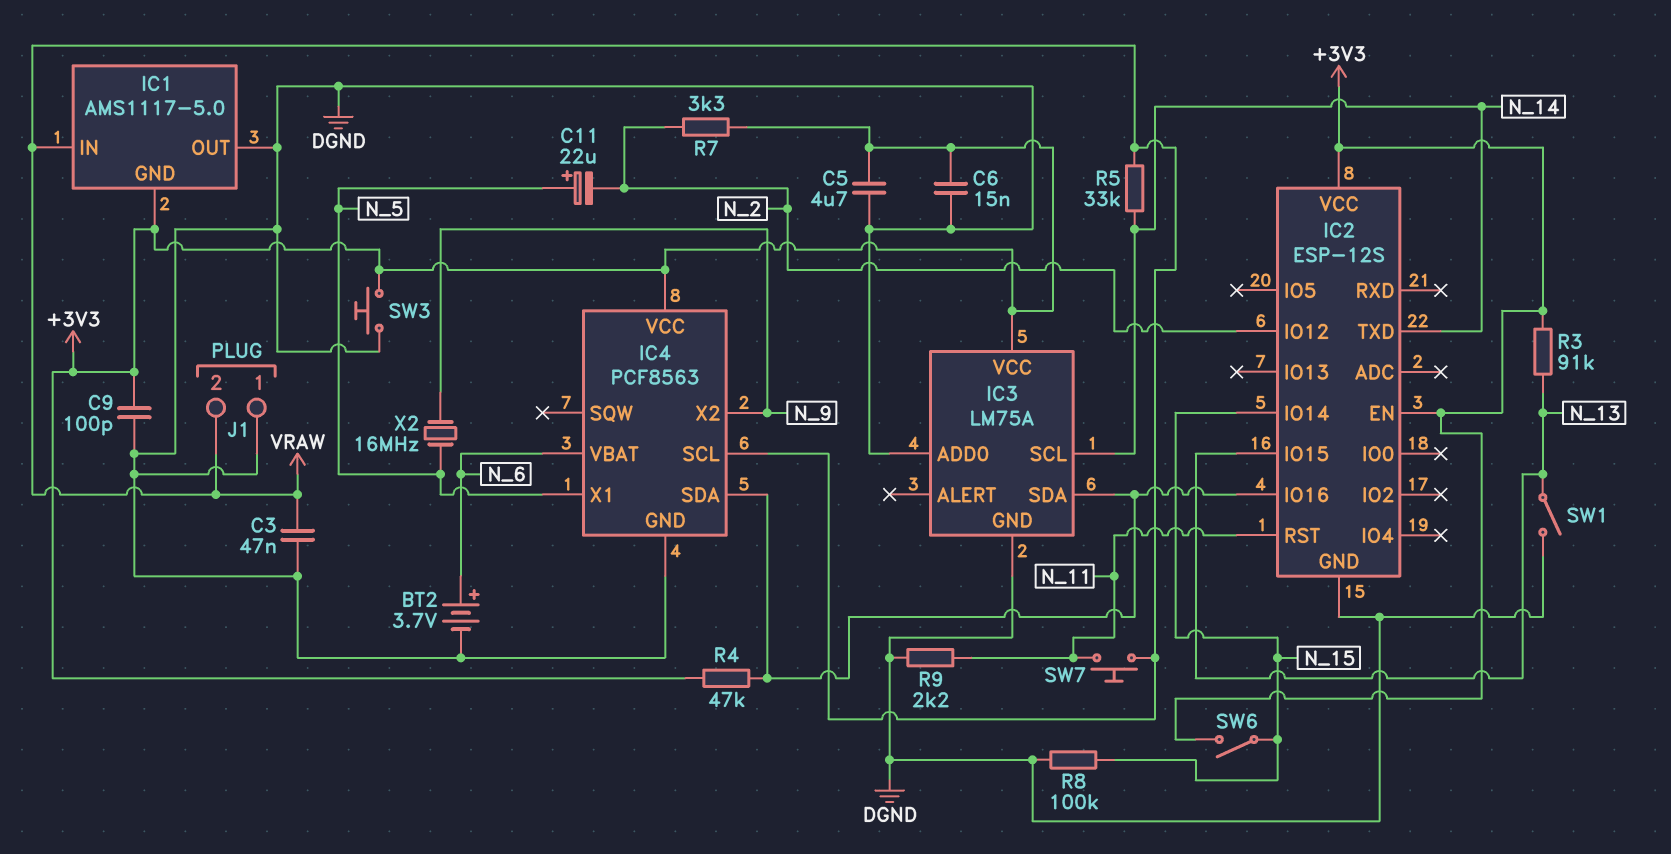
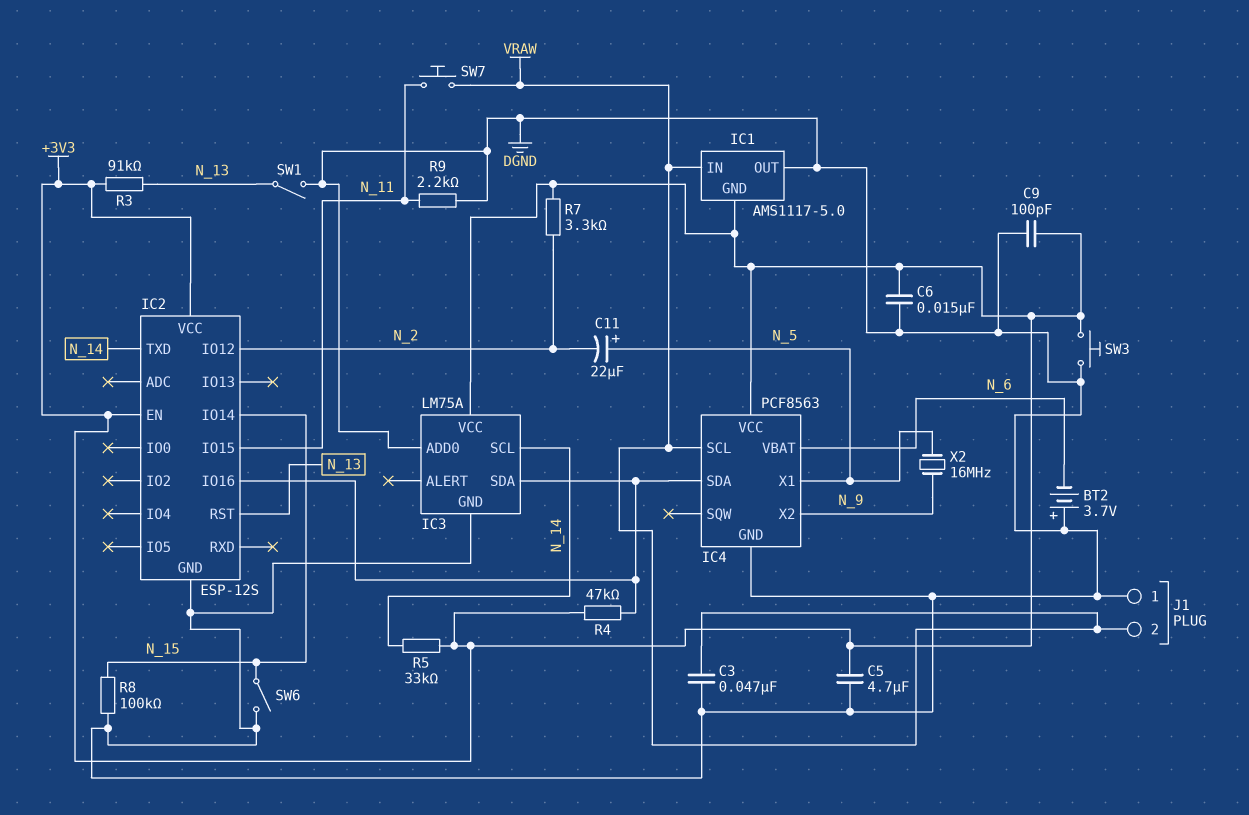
BT2: 3.7V (plus N_6, minus DGND) -> 3.7V (plus DGND, minus N_6)
IC2 pin IO15: N_13 -> N_11
IC2 pin RST: N_11 -> N_13
R5: 33k (N_14, VRAW) -> 33k (+3V3, N_14)
SW6: switch (+3V3, N_15) -> switch (DGND, N_15)

